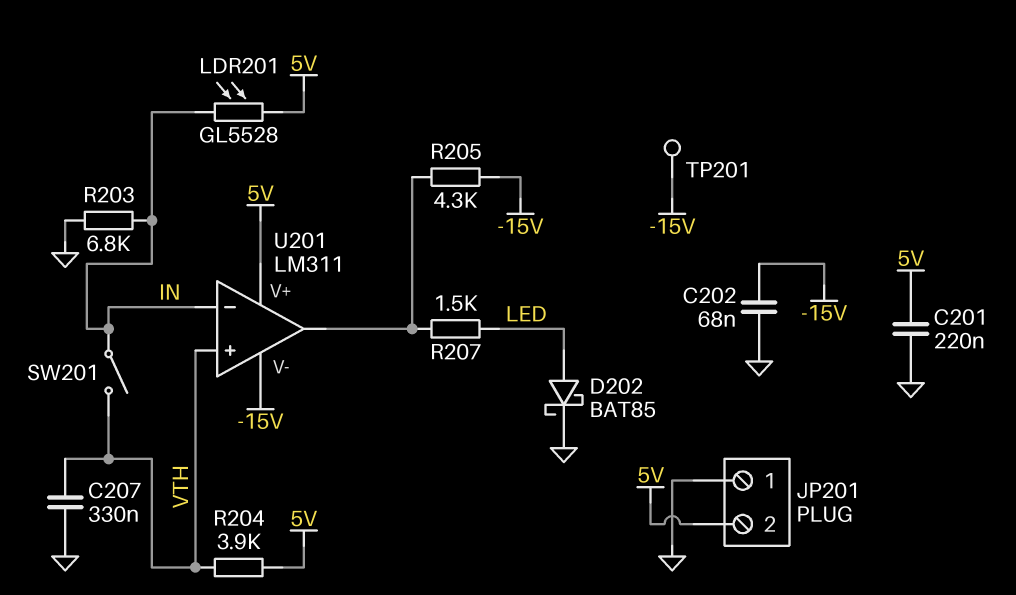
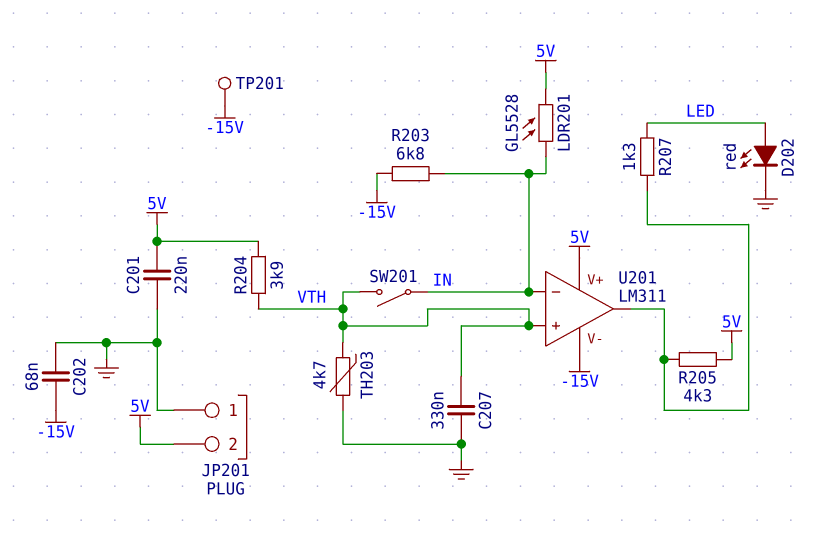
D202: schottky BAT85 (A LED, K GND) -> LED red (A LED, K GND)
R203: 6.8k (GND, IN) -> 6.8k (-15V, IN)
R205: 4.3k (-15V, U201/out) -> 4.3k (5V, U201/out)
R207: 1.5k (LED, U201/out) -> 1.3k (LED, U201/out)
TH203: none -> 4.7k (GND, VTH)

